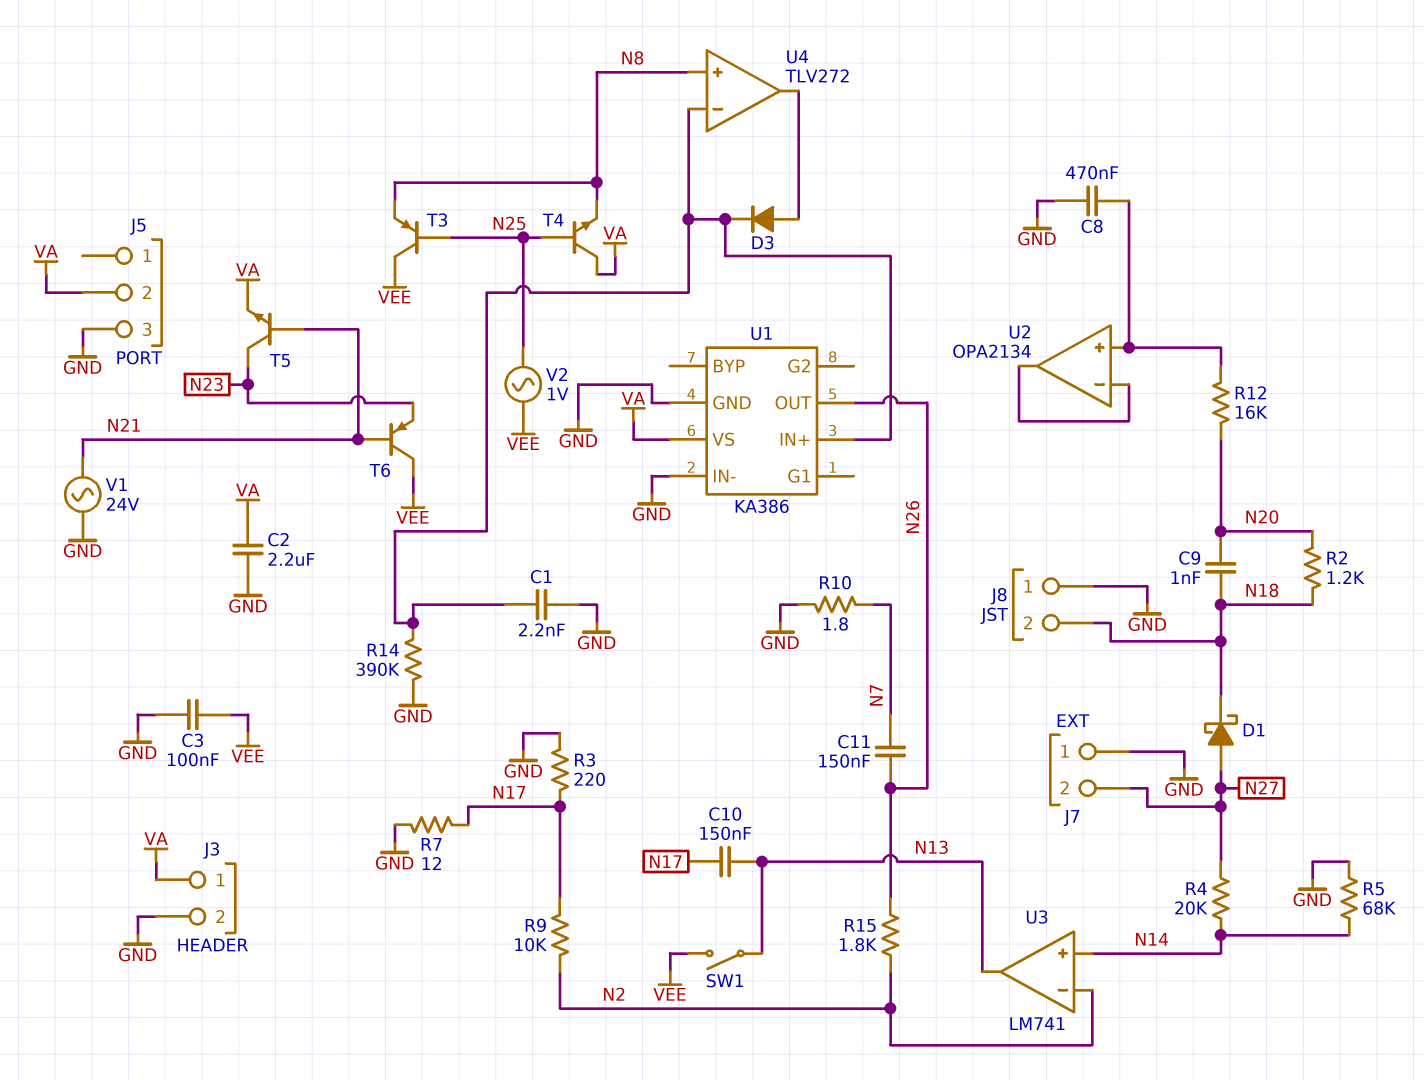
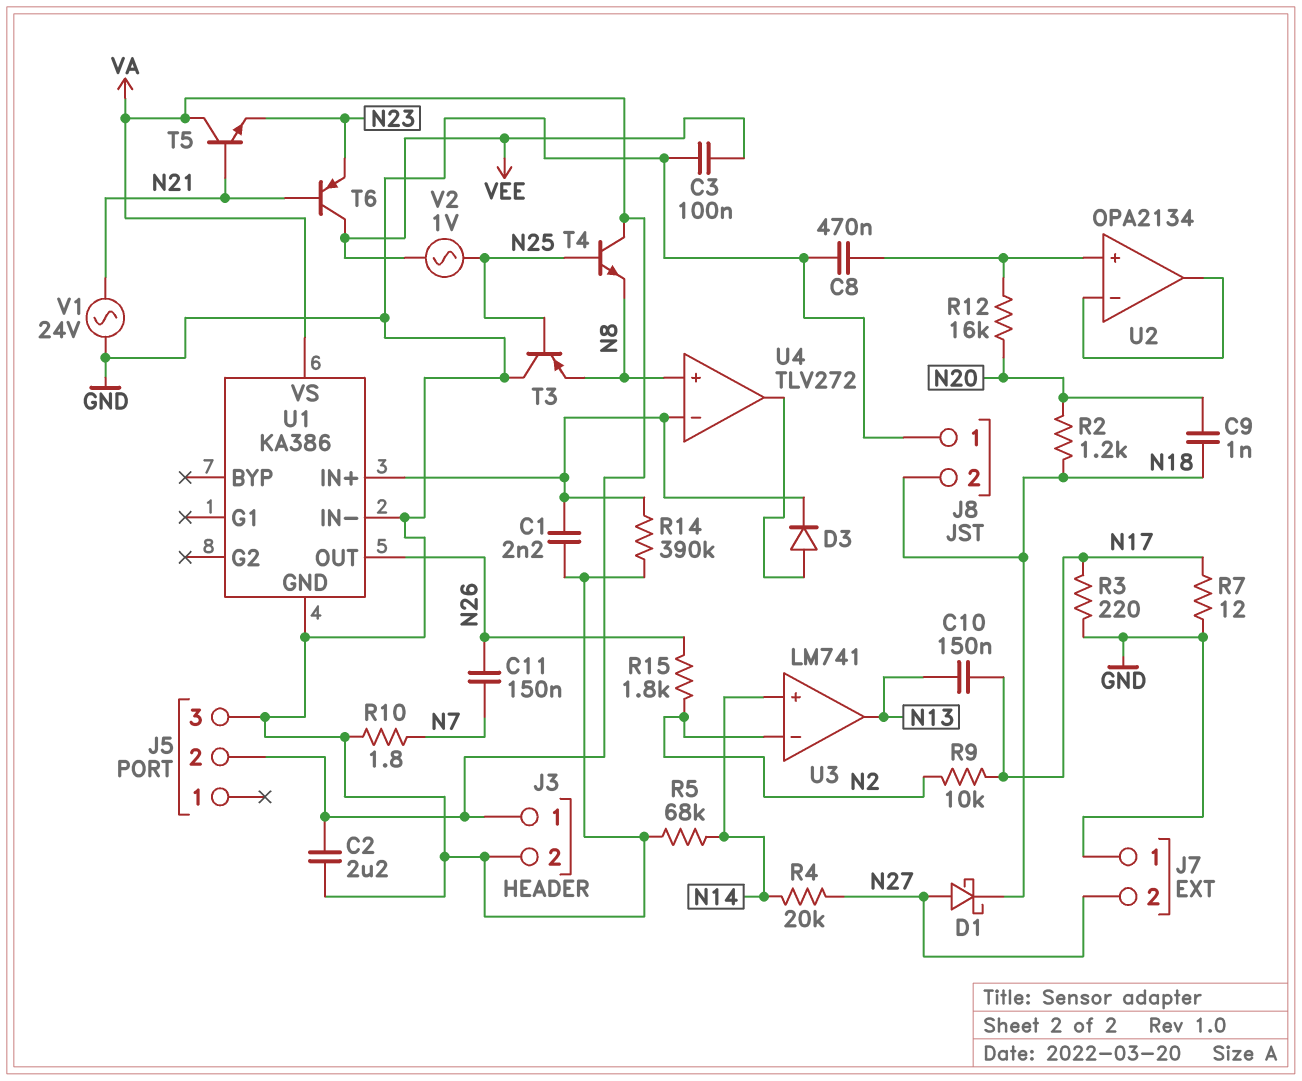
SW1: switch (N13, VEE) -> none
T3: PNP (B N25, C VEE, E N8) -> PNP (B N25, C GND, E N8)
T5: NPN (B N21, C N23, E VA) -> NPN (B N21, C VA, E N23)

